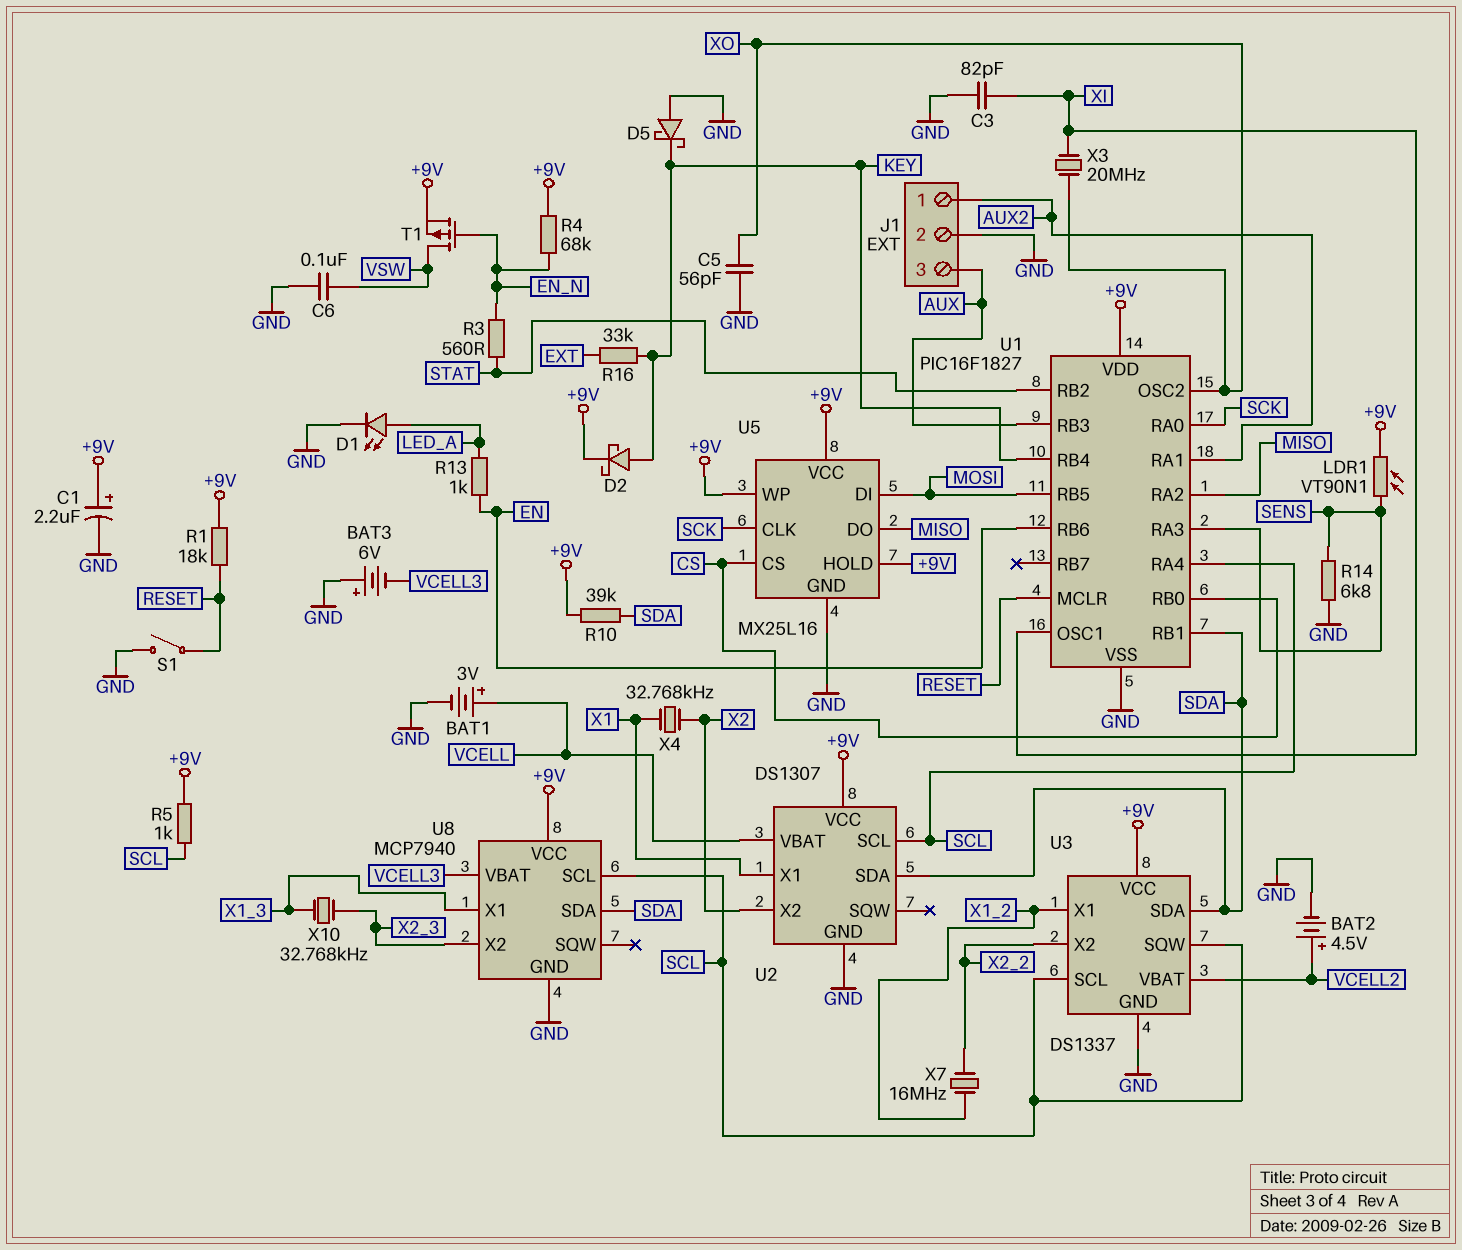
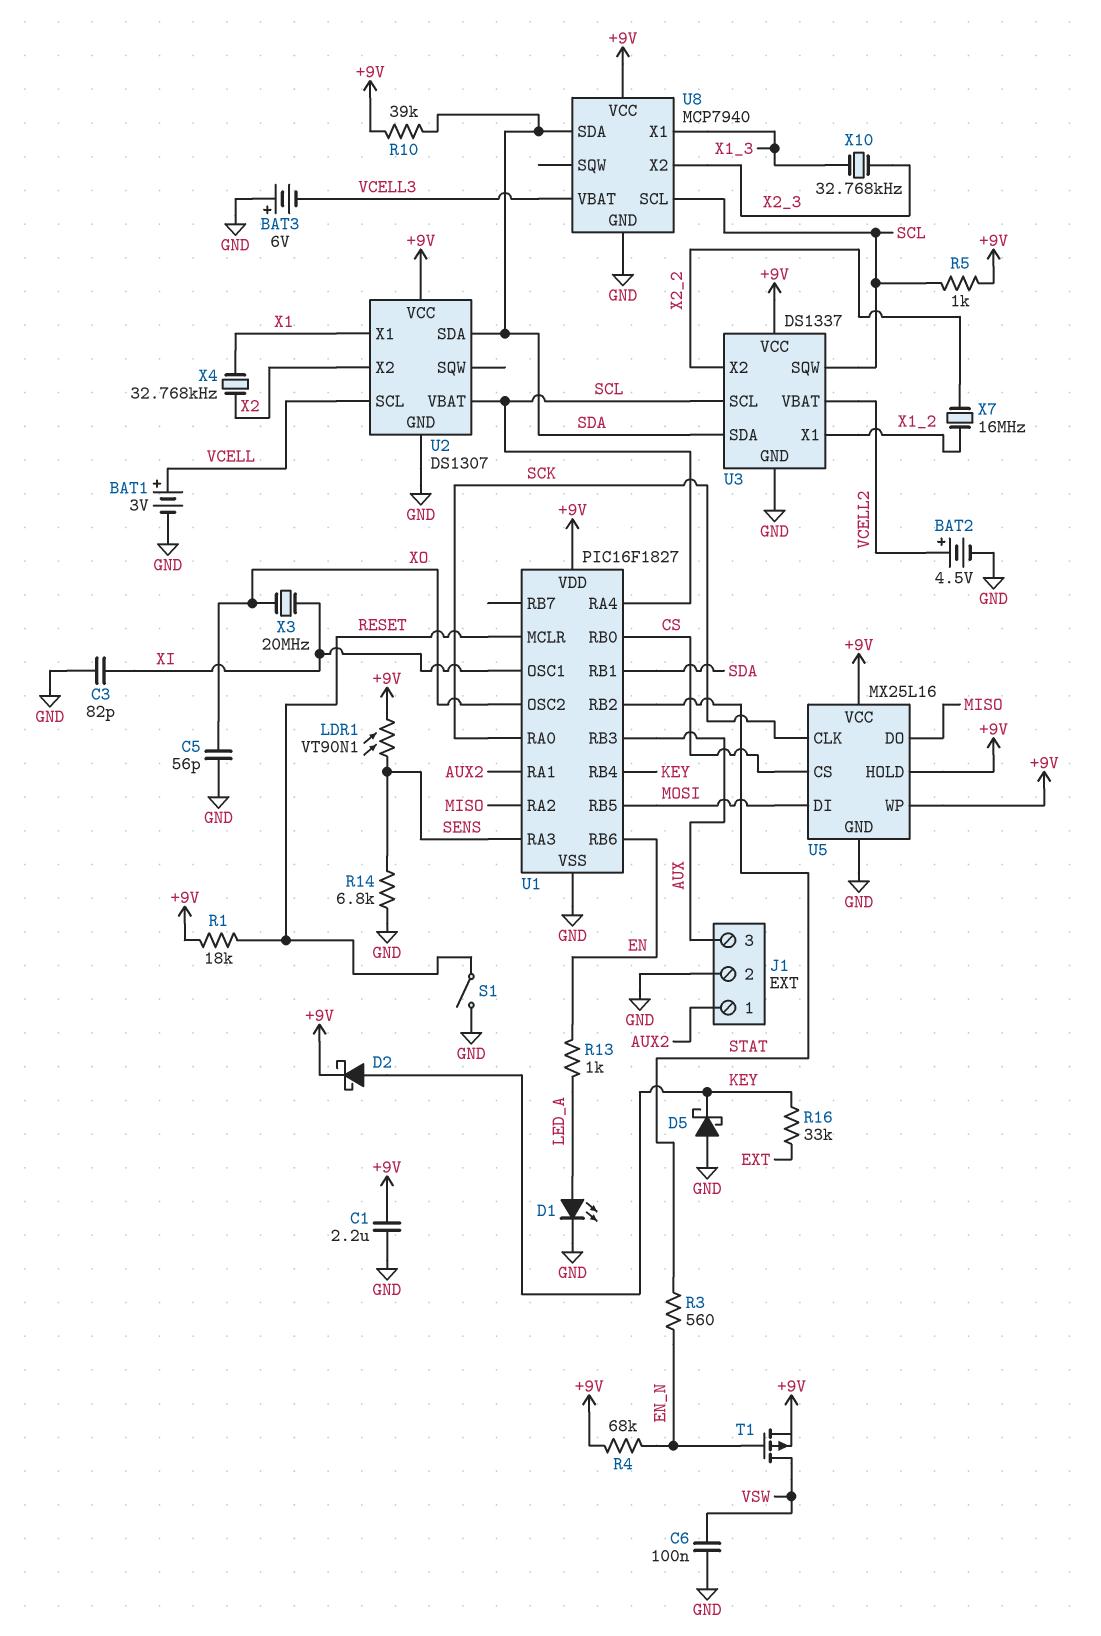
C1: 2.2uF (plus +9V, minus GND) -> 2.2uF (+9V, GND)
U2 pin SCL: SCL -> VCELL
U2 pin VBAT: VCELL -> SCL

